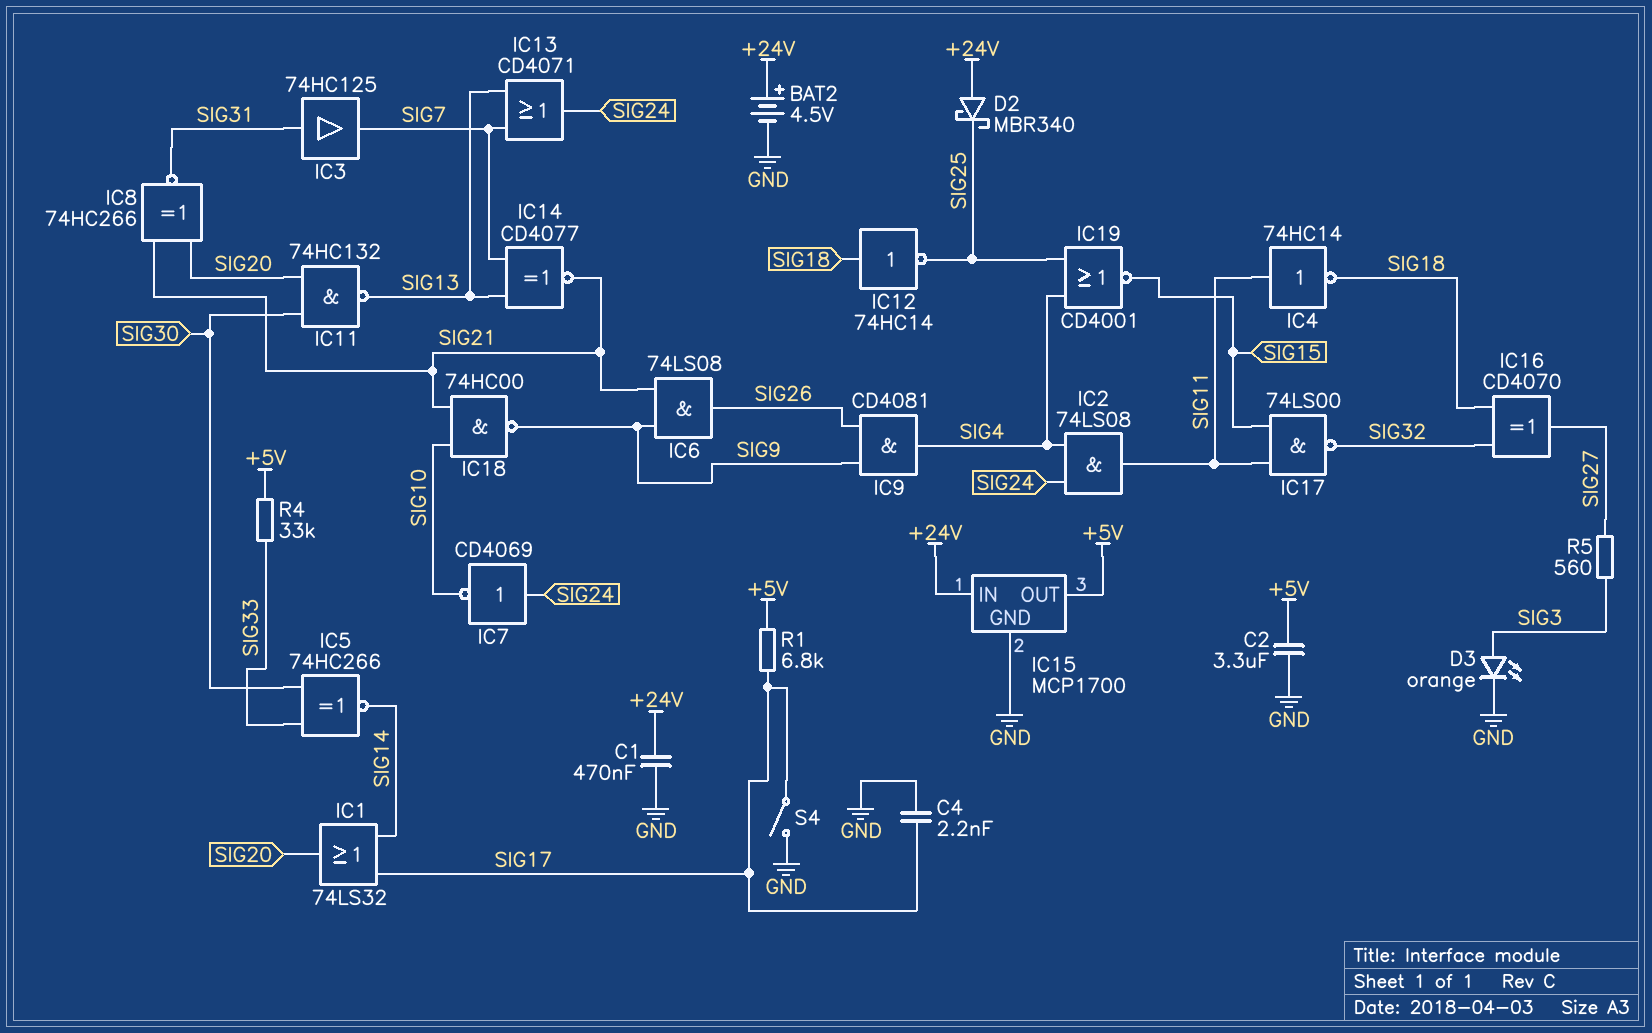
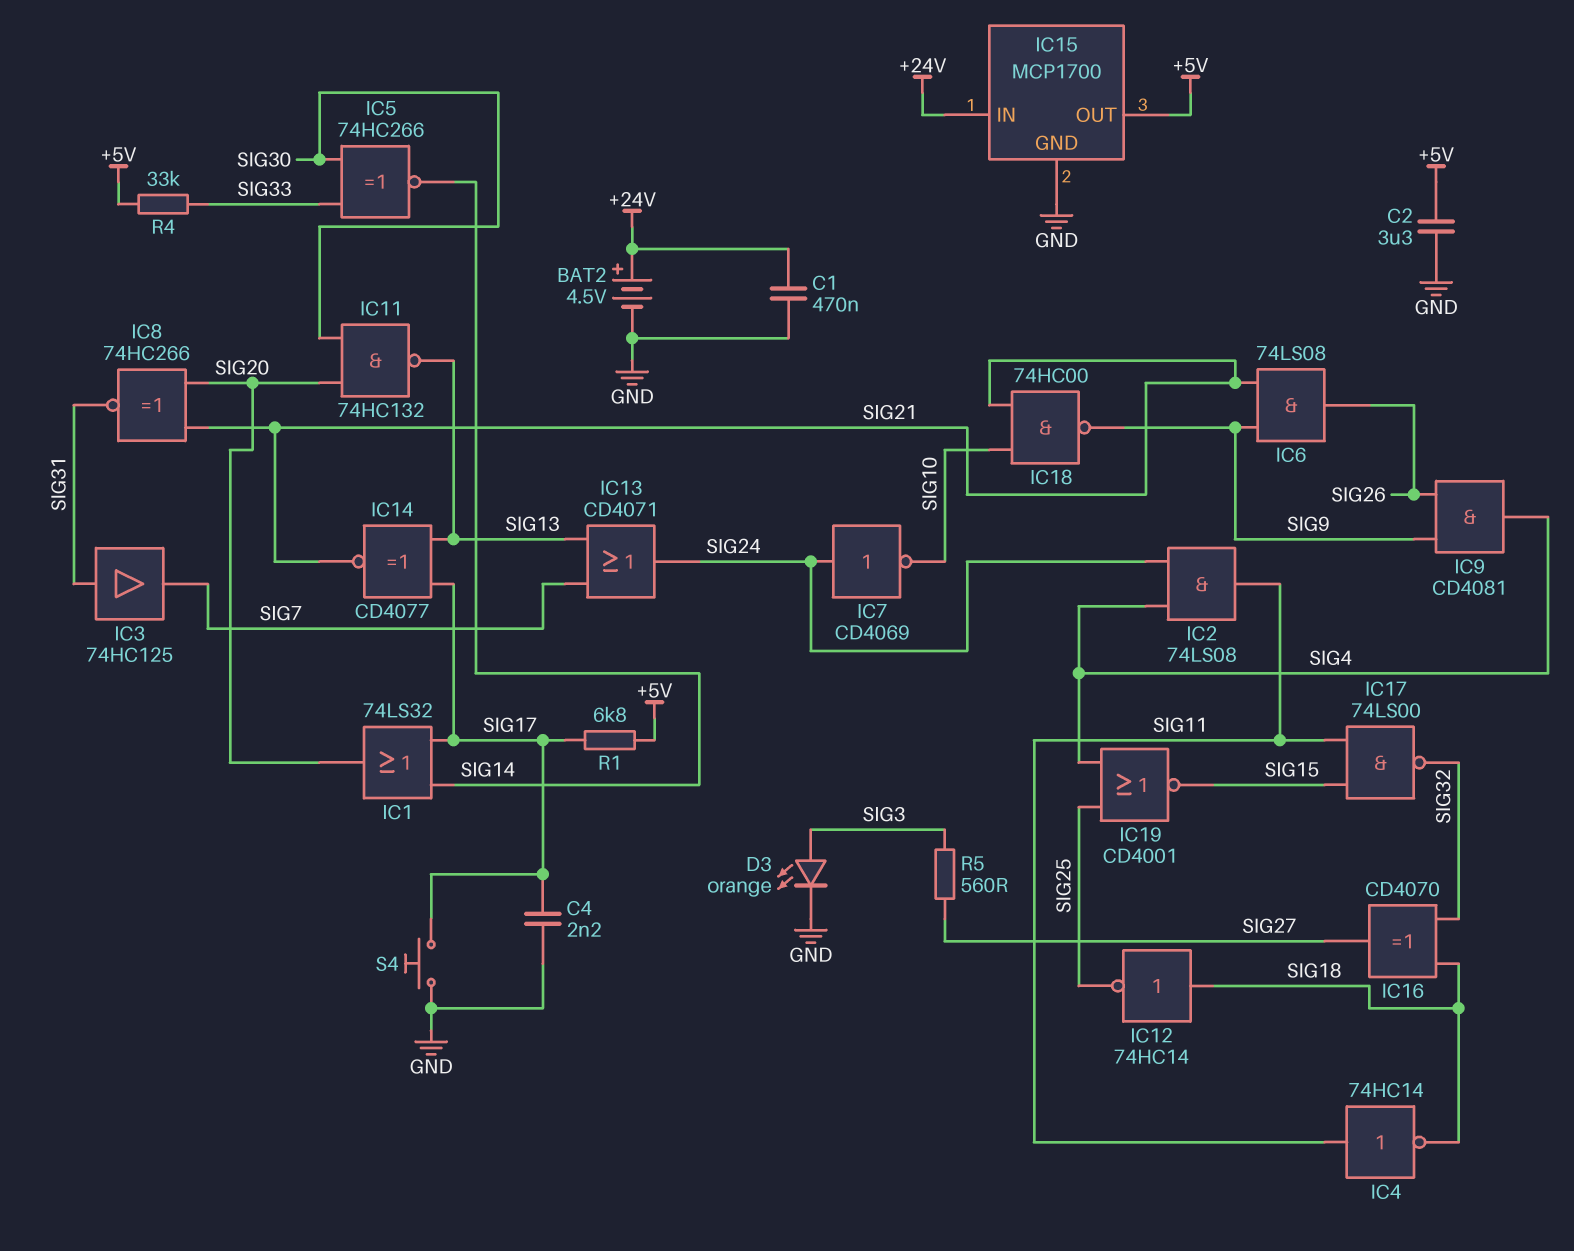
D2: schottky MBR340 (A +24V, K SIG25) -> none
IC14: XNOR CD4077 (in SIG7, in SIG13, out SIG21) -> XNOR CD4077 (in SIG13, in SIG17, out SIG21)
S4: switch (GND, SIG17) -> button (GND, SIG17)

